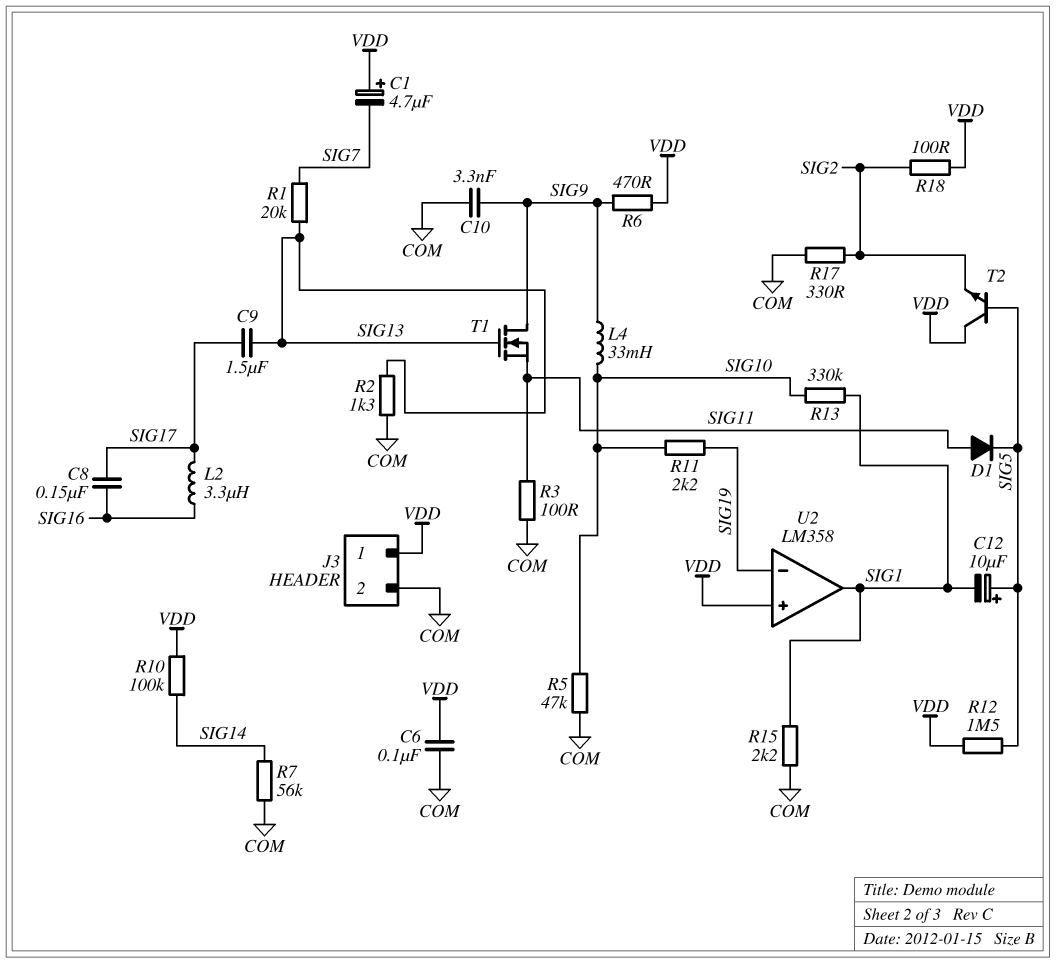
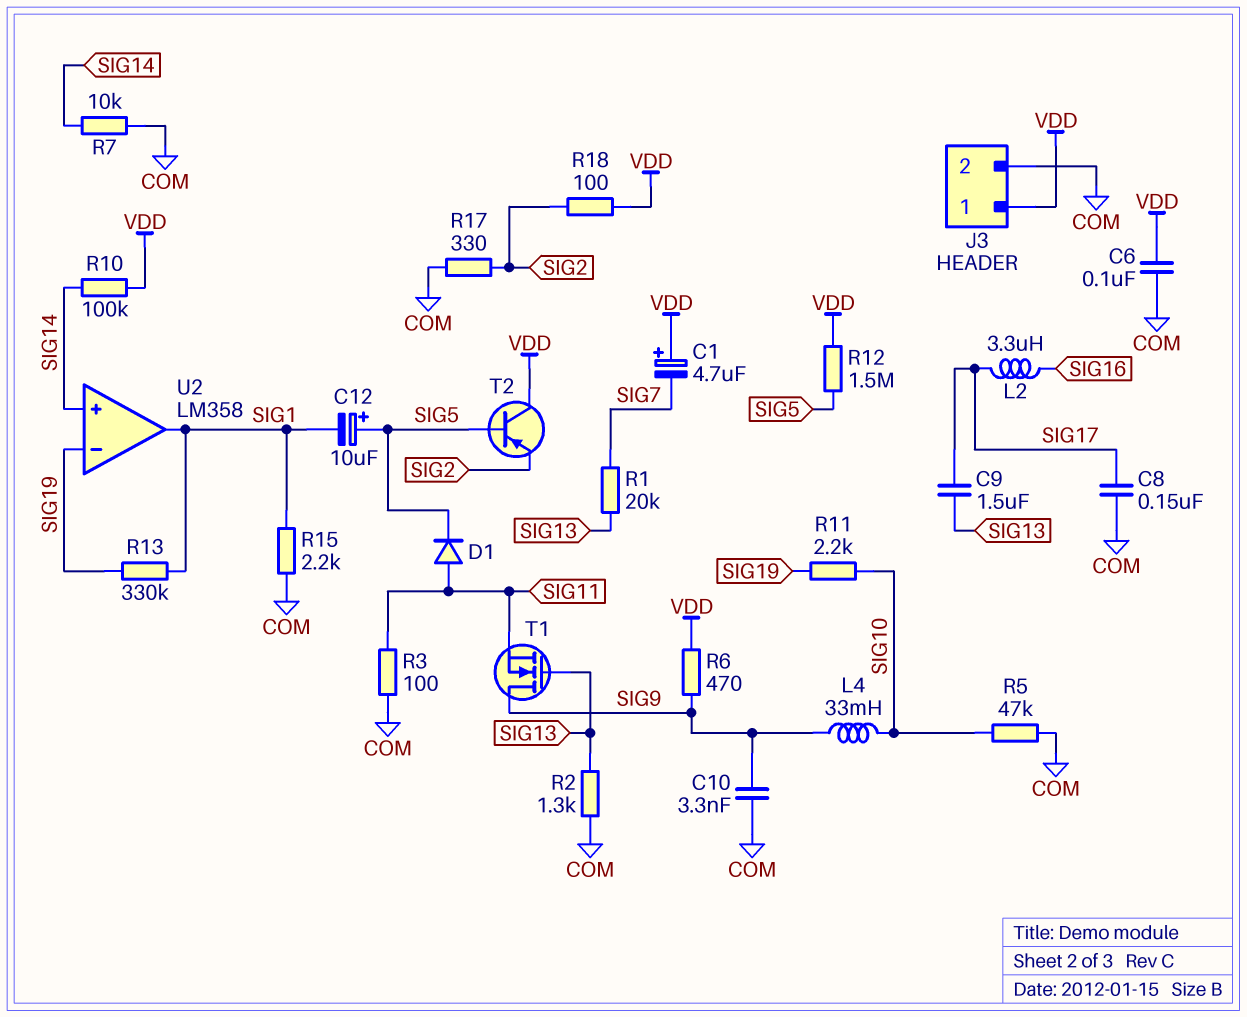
C8: 150nF (SIG16, SIG17) -> 150nF (COM, SIG17)
R7: 56k (COM, SIG14) -> 10k (COM, SIG14)
R13: 330k (SIG1, SIG10) -> 330k (SIG1, SIG19)
T2: NPN (B SIG5, C VDD, E SIG2) -> PNP (B SIG5, C VDD, E SIG2)
U2 pin in+: VDD -> SIG14

